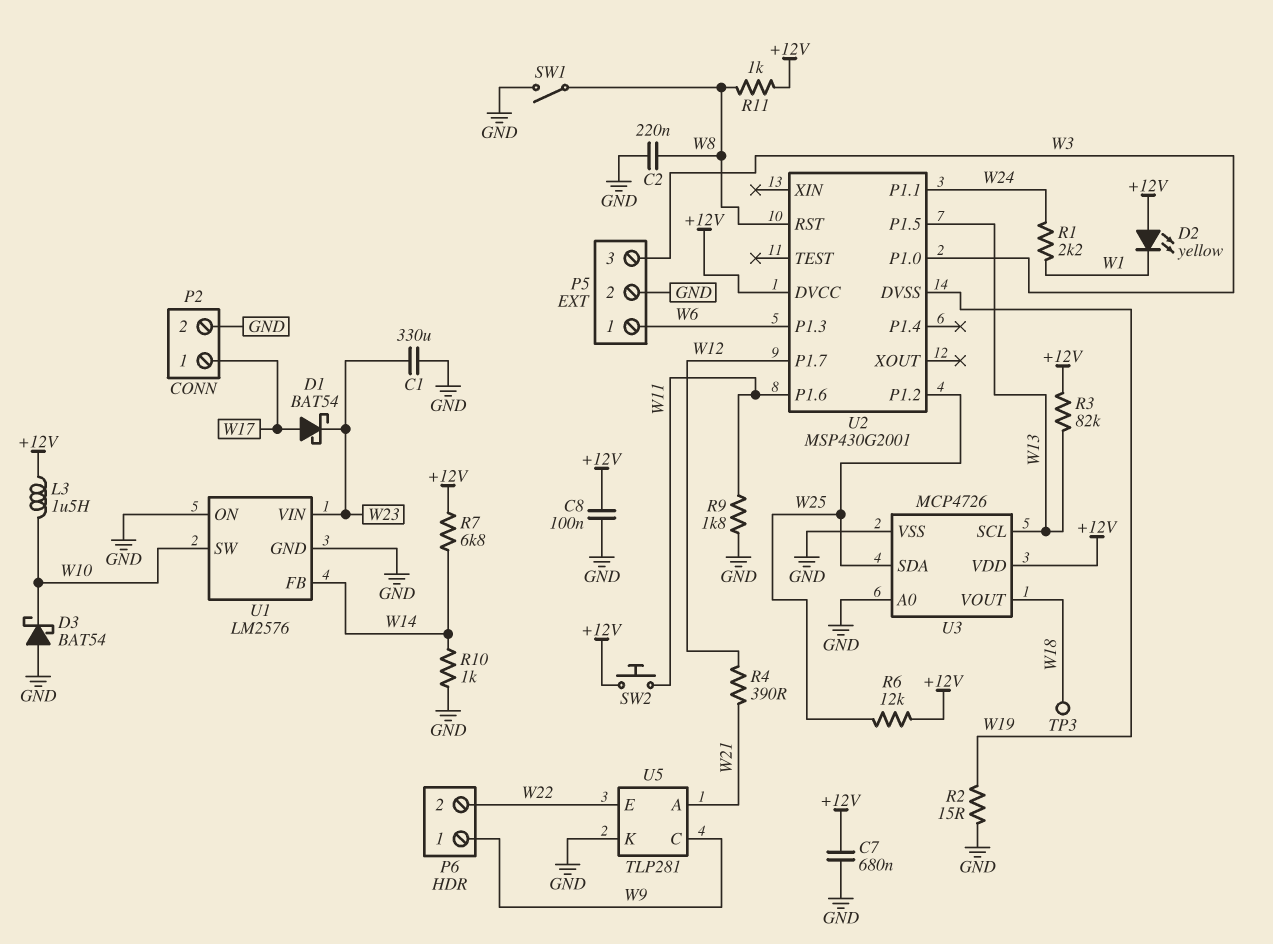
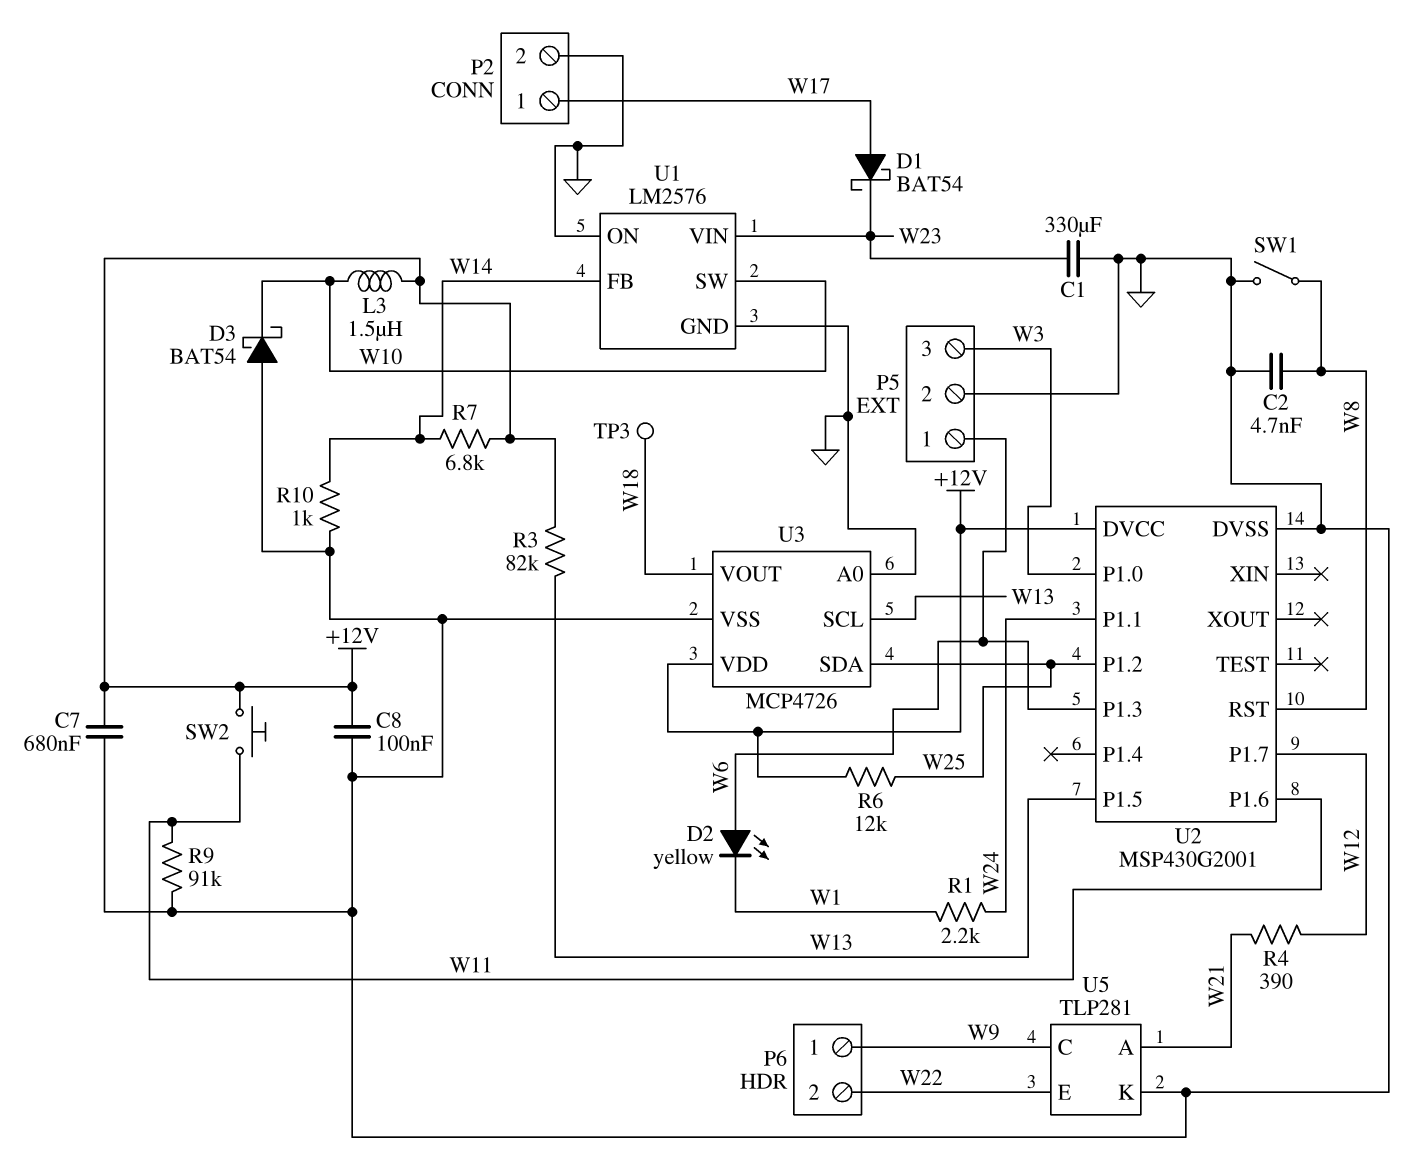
C2: 220nF (GND, W8) -> 4.7nF (GND, W8)
D2: LED yellow (A +12V, K W1) -> LED yellow (A W6, K W1)
R2: 15 (GND, W19) -> none
R9: 1.8k (GND, W11) -> 91k (GND, W11)
R11: 1k (+12V, W8) -> none
U2 pin DVSS: W19 -> GND

